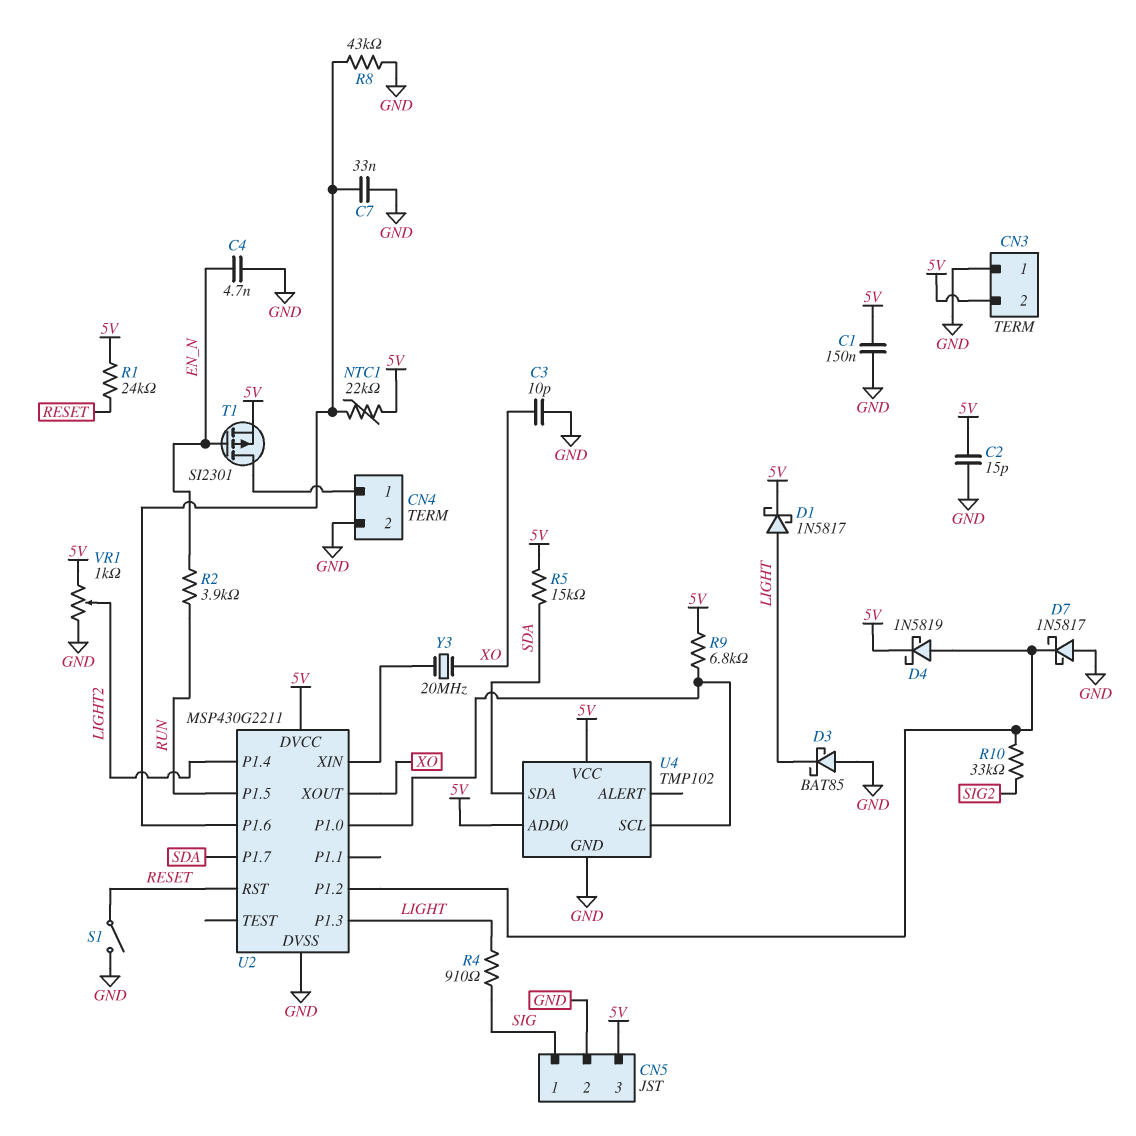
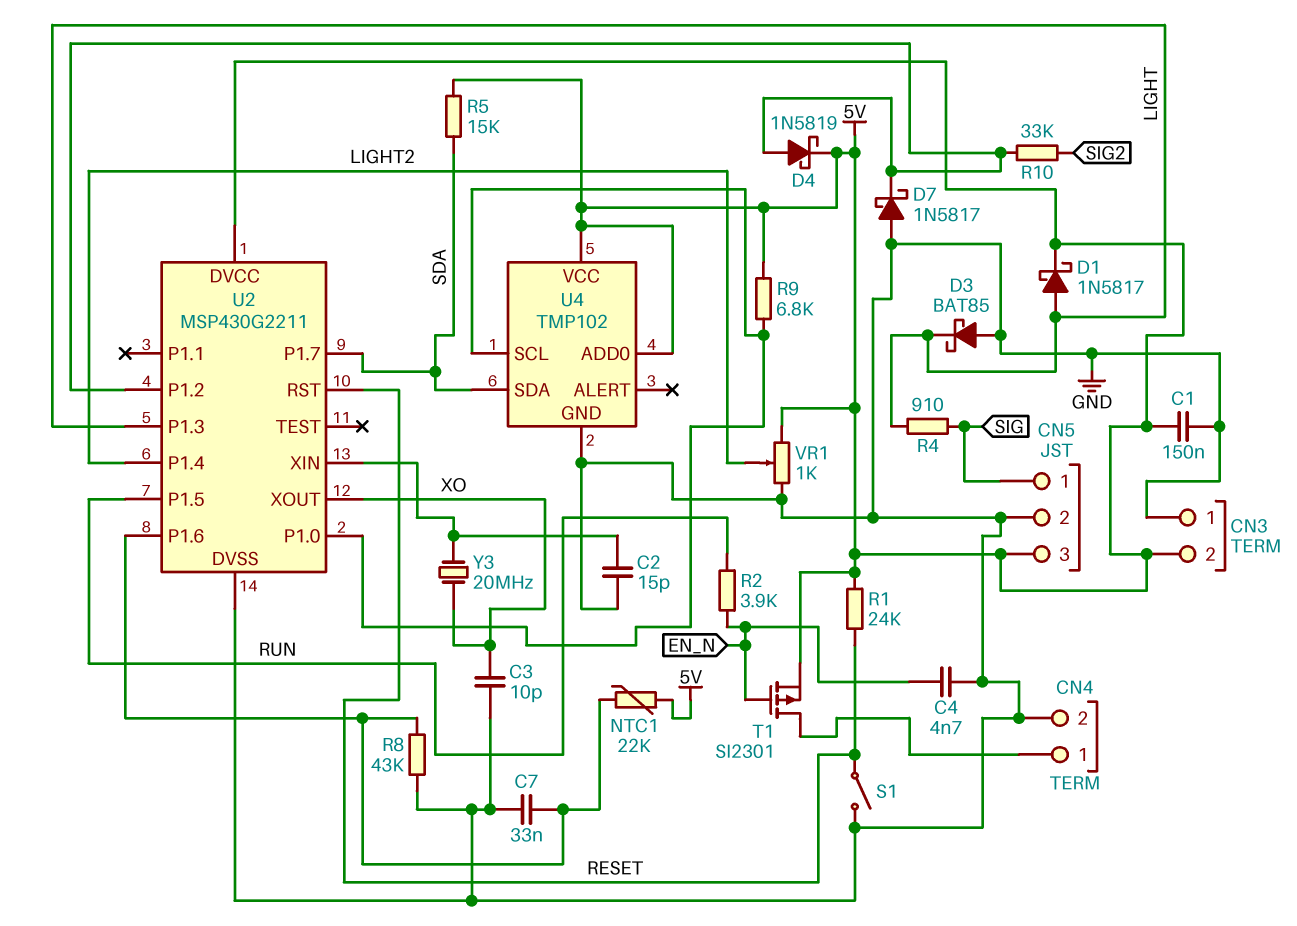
C2: 15pF (5V, GND) -> 15pF (GND, U2/XIN)

